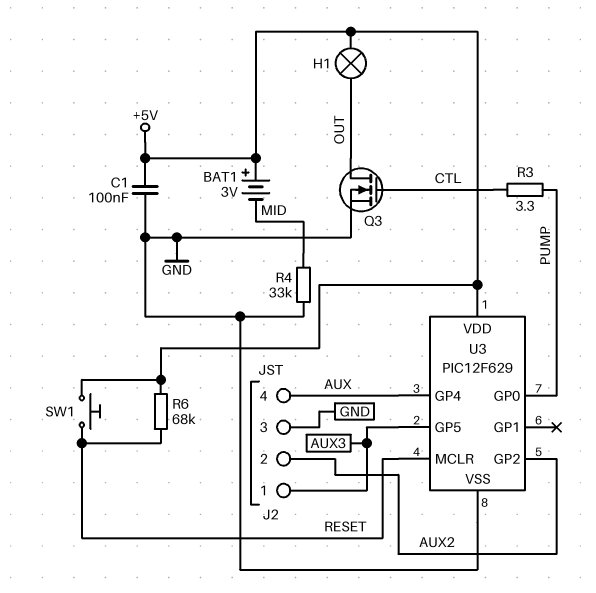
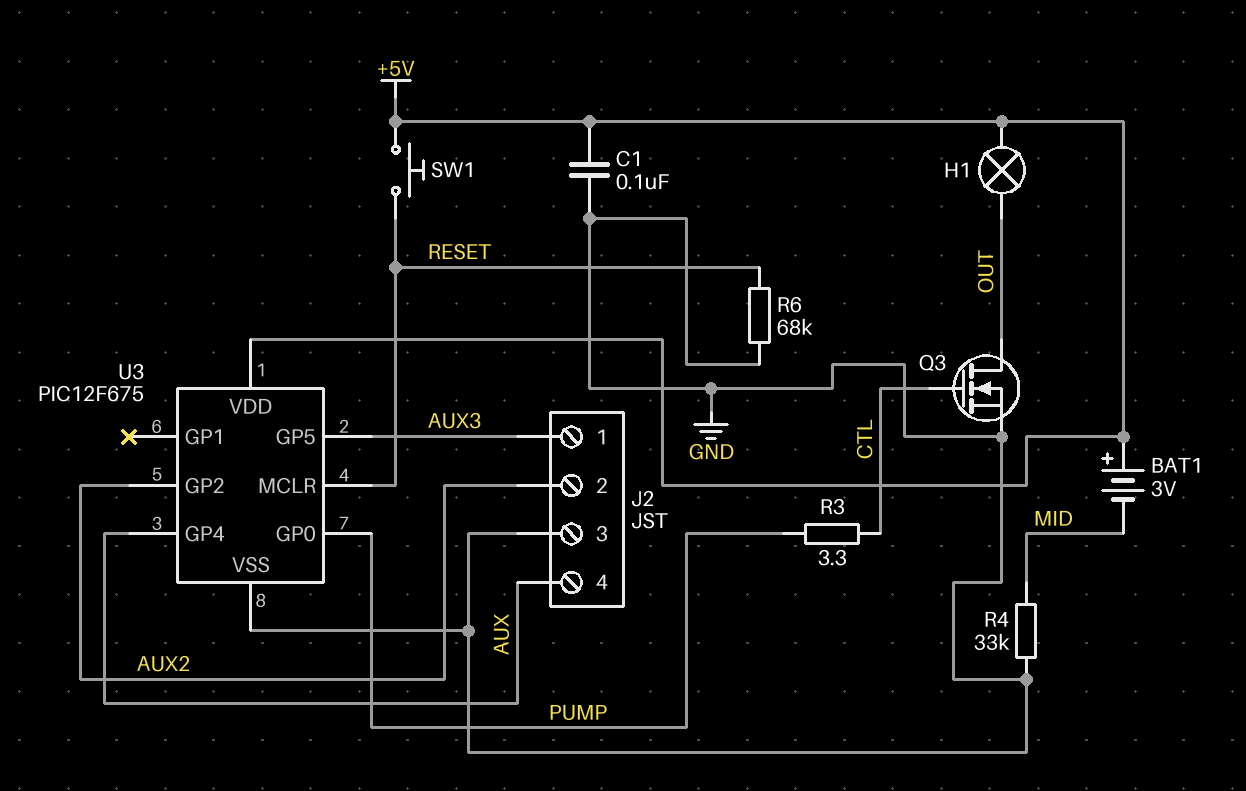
R6: 68k (+5V, RESET) -> 68k (GND, RESET)
U3: PIC12F629 -> PIC12F675

